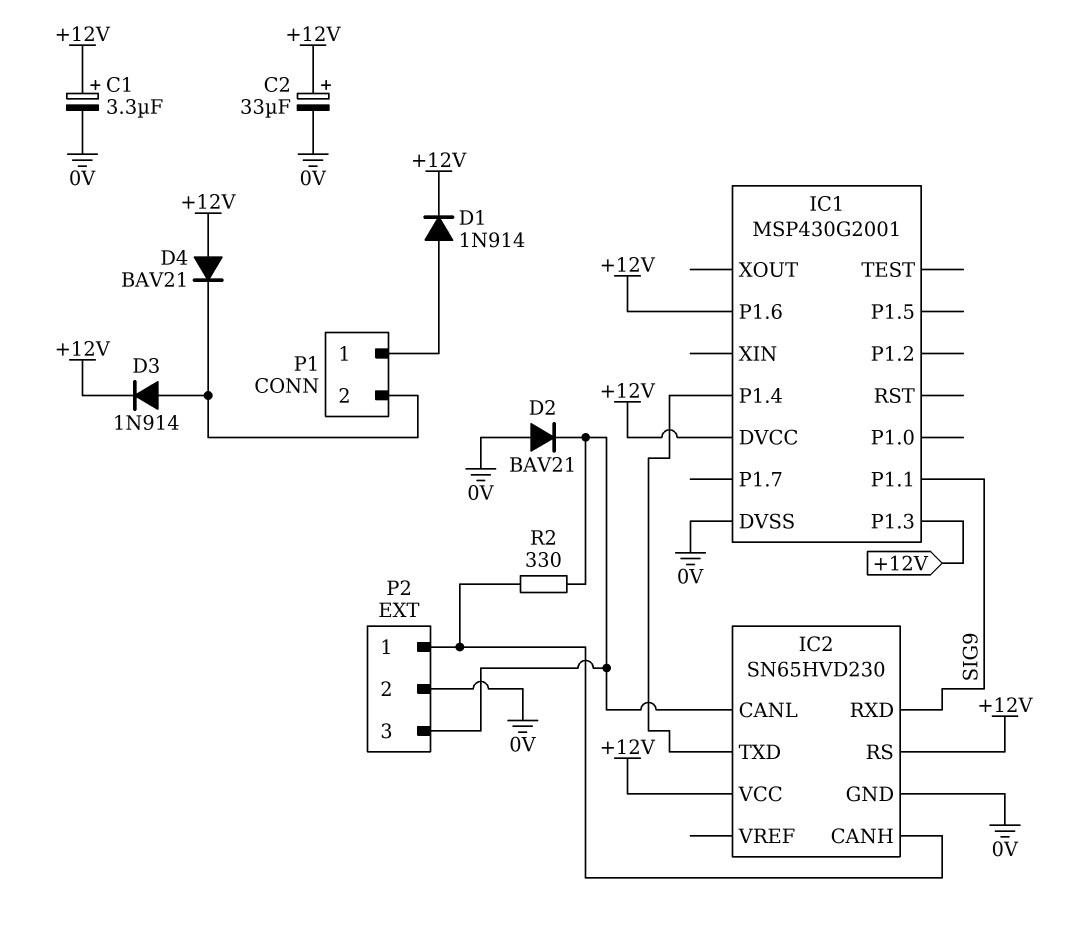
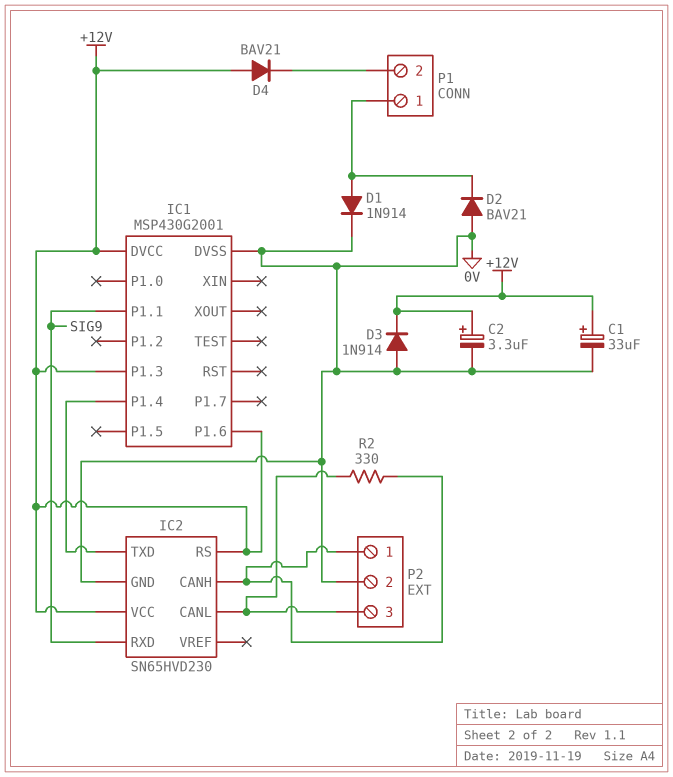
C1: 3.3uF (plus +12V, minus 0V) -> 33uF (plus +12V, minus 0V)
C2: 33uF (plus +12V, minus 0V) -> 3.3uF (plus +12V, minus 0V)
D1: diode 1N914 (A P1/1, K +12V) -> diode 1N914 (A P1/1, K 0V)
D2: diode BAV21 (A 0V, K IC2/CANL) -> diode BAV21 (A 0V, K P1/1)
D3: diode 1N914 (A P1/2, K +12V) -> diode 1N914 (A 0V, K +12V)

